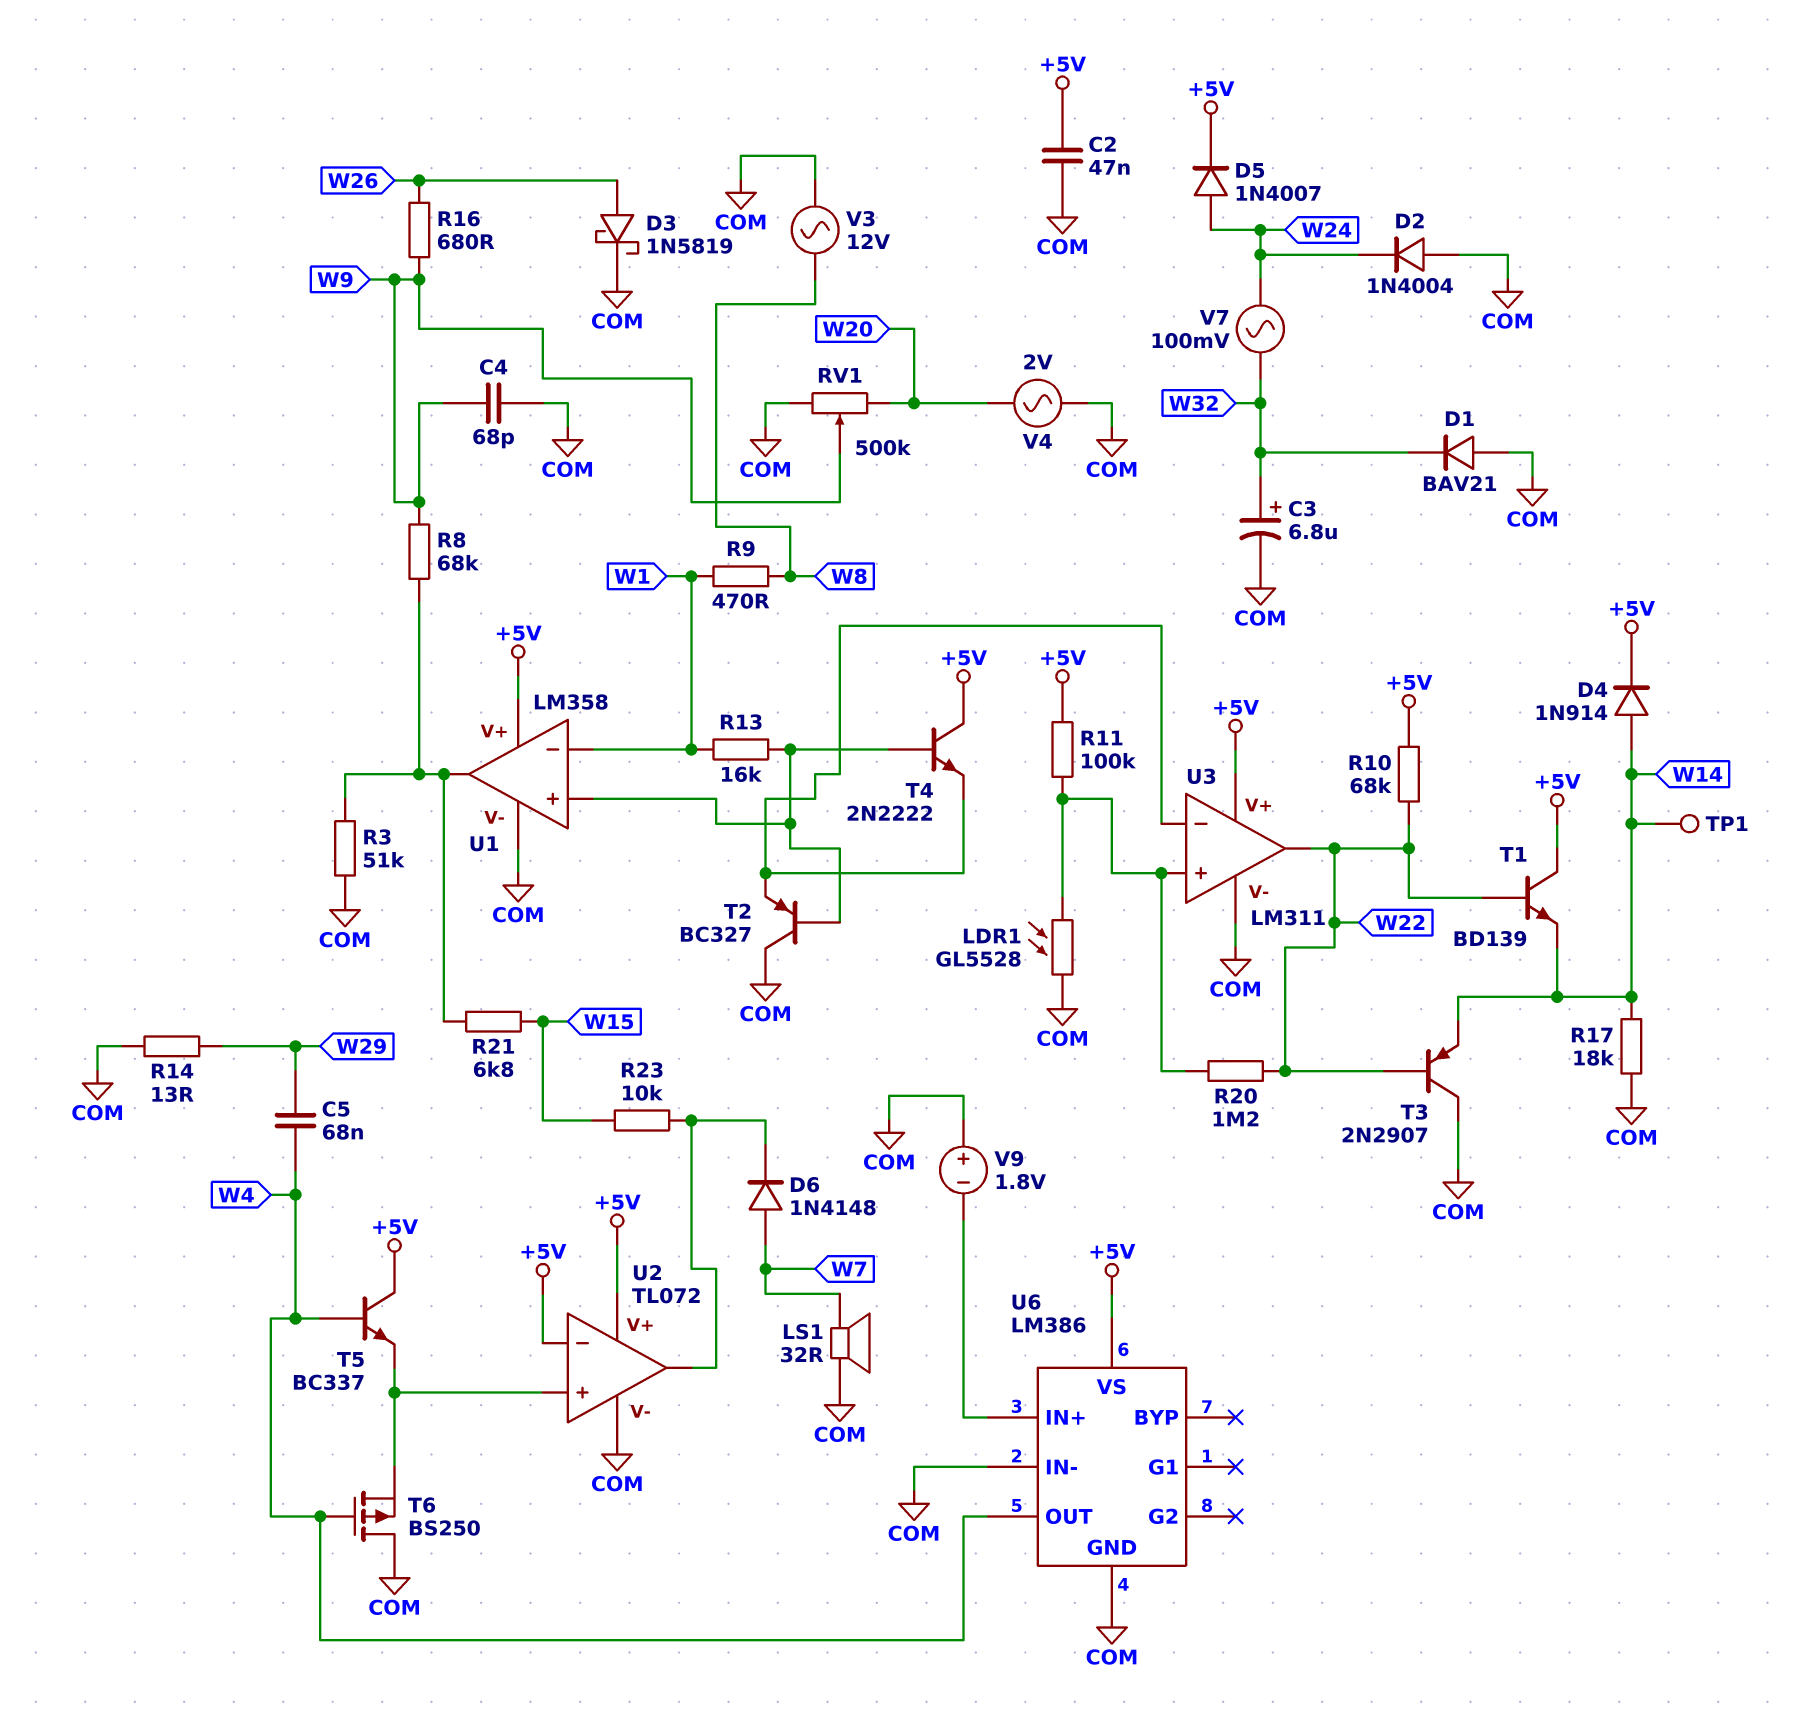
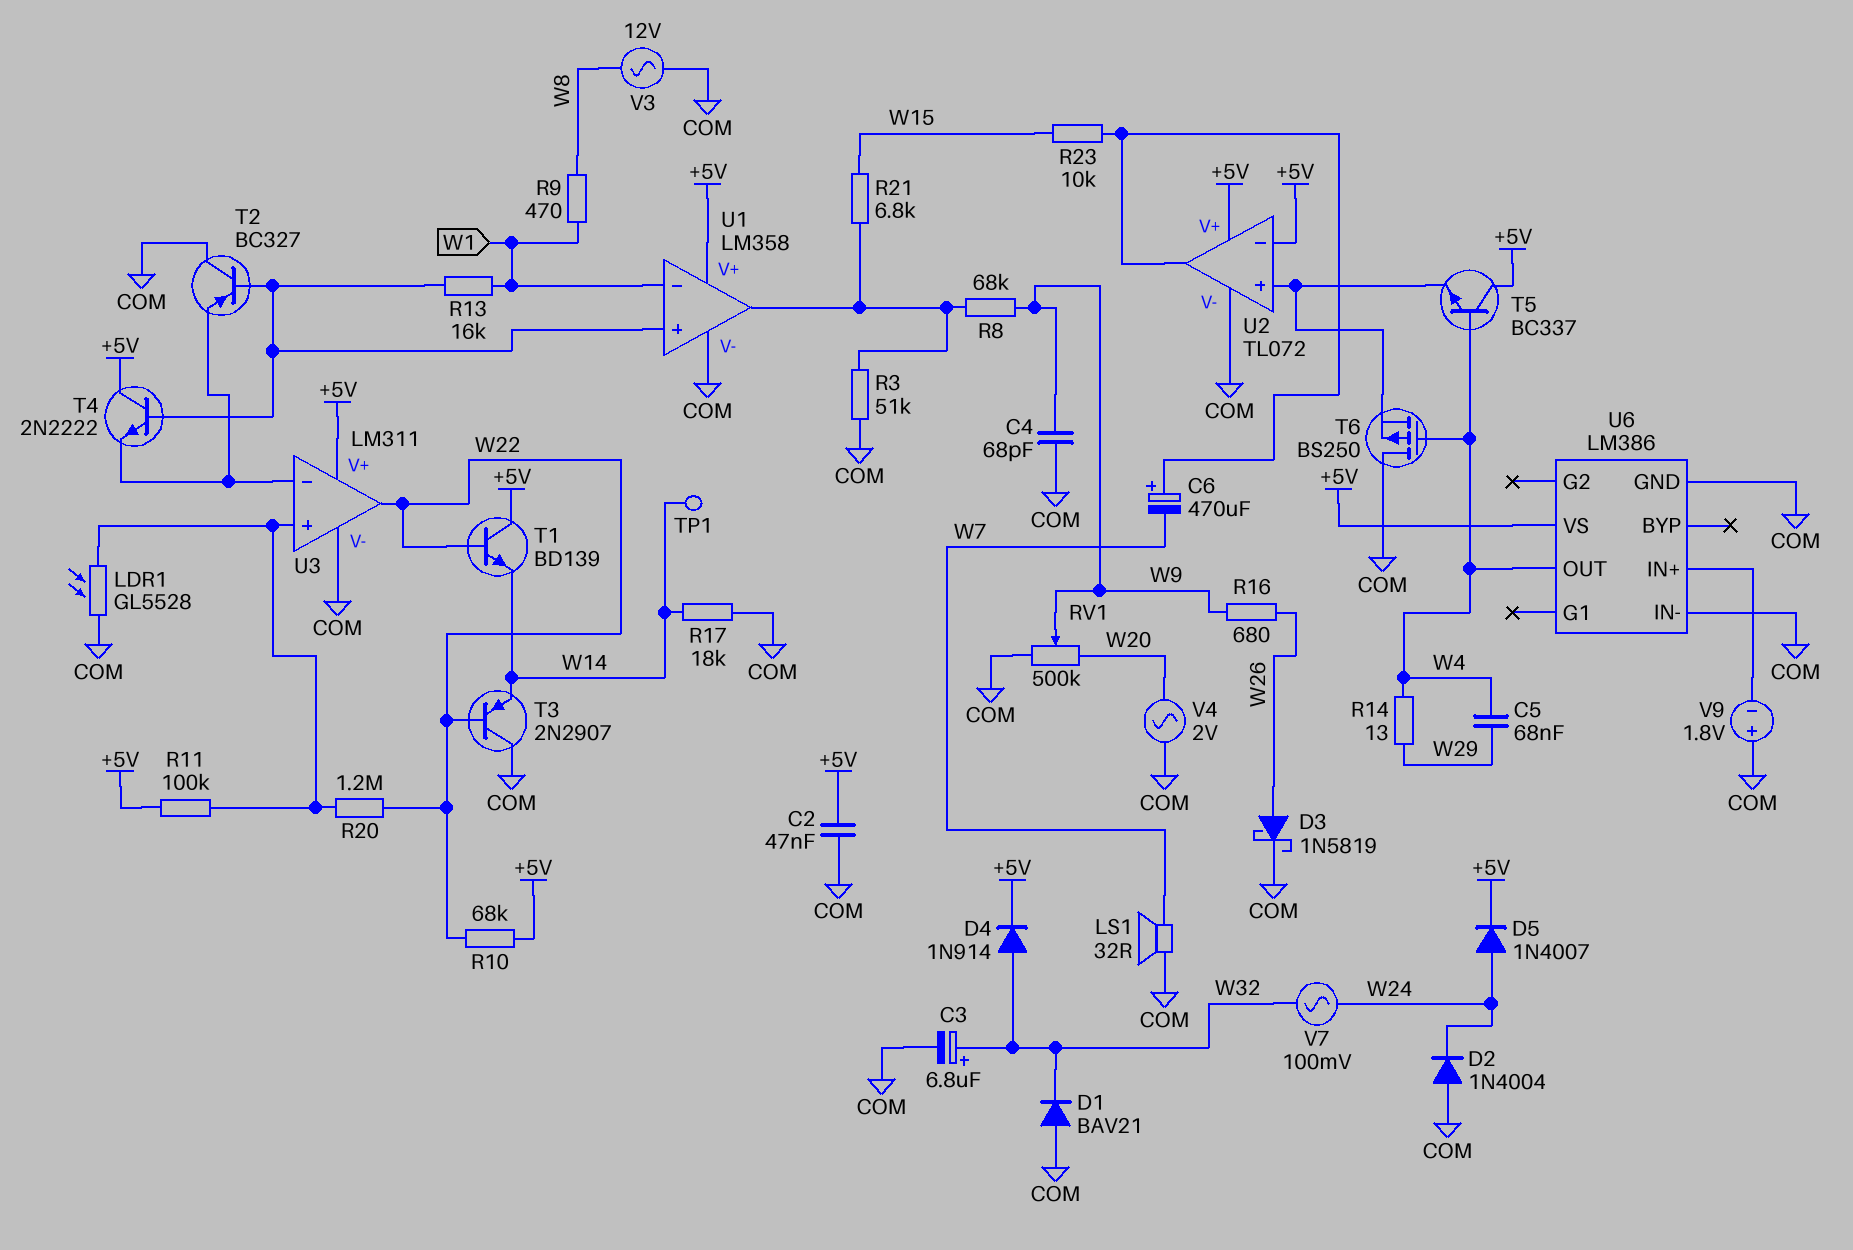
C6: none -> 470uF (plus U2/out, minus W7)
D4: diode 1N914 (A W14, K +5V) -> diode 1N914 (A W32, K +5V)
D6: diode 1N4148 (A W7, K U2/out) -> none
R14: 13 (COM, W29) -> 13 (W4, W29)

